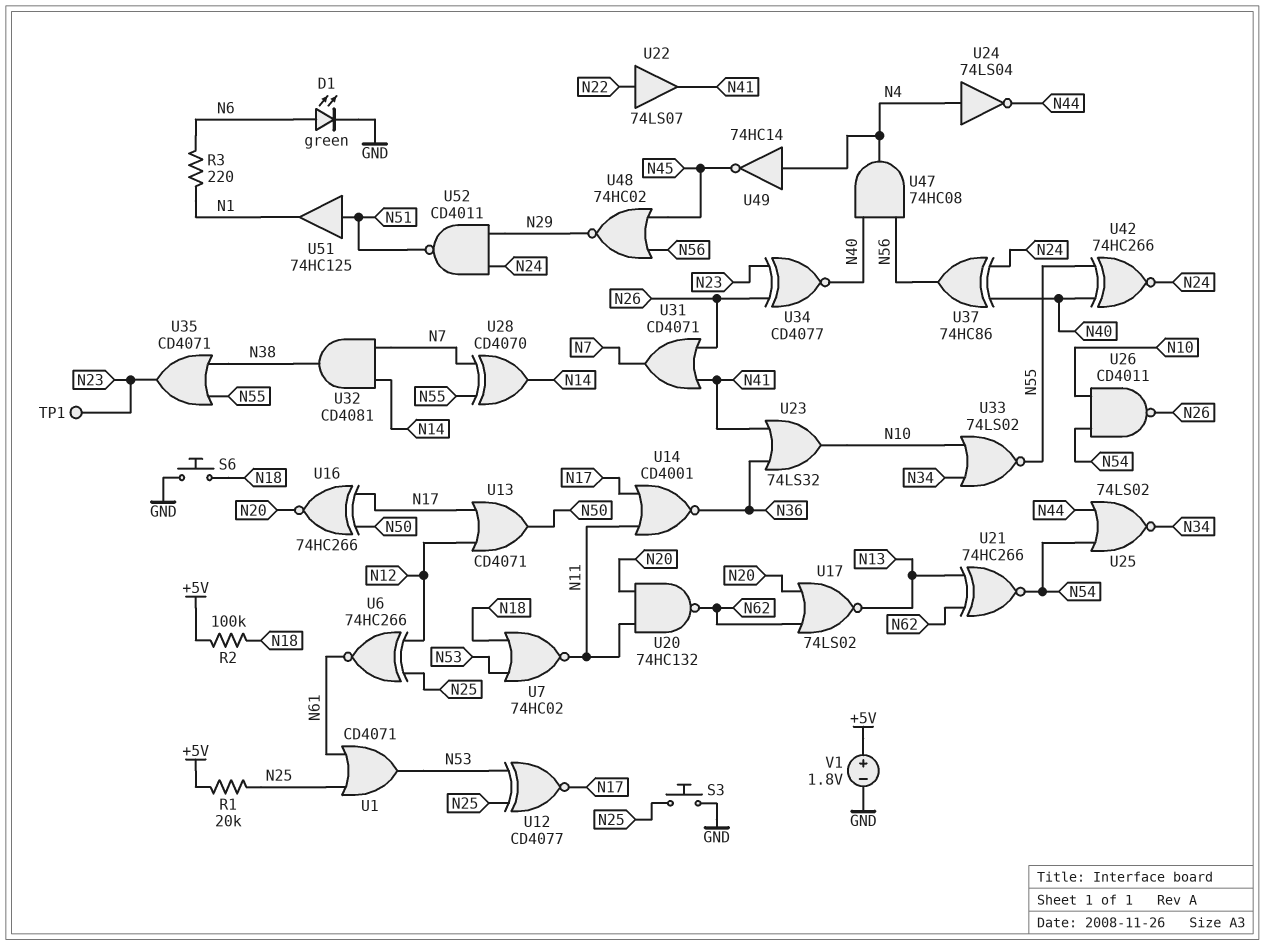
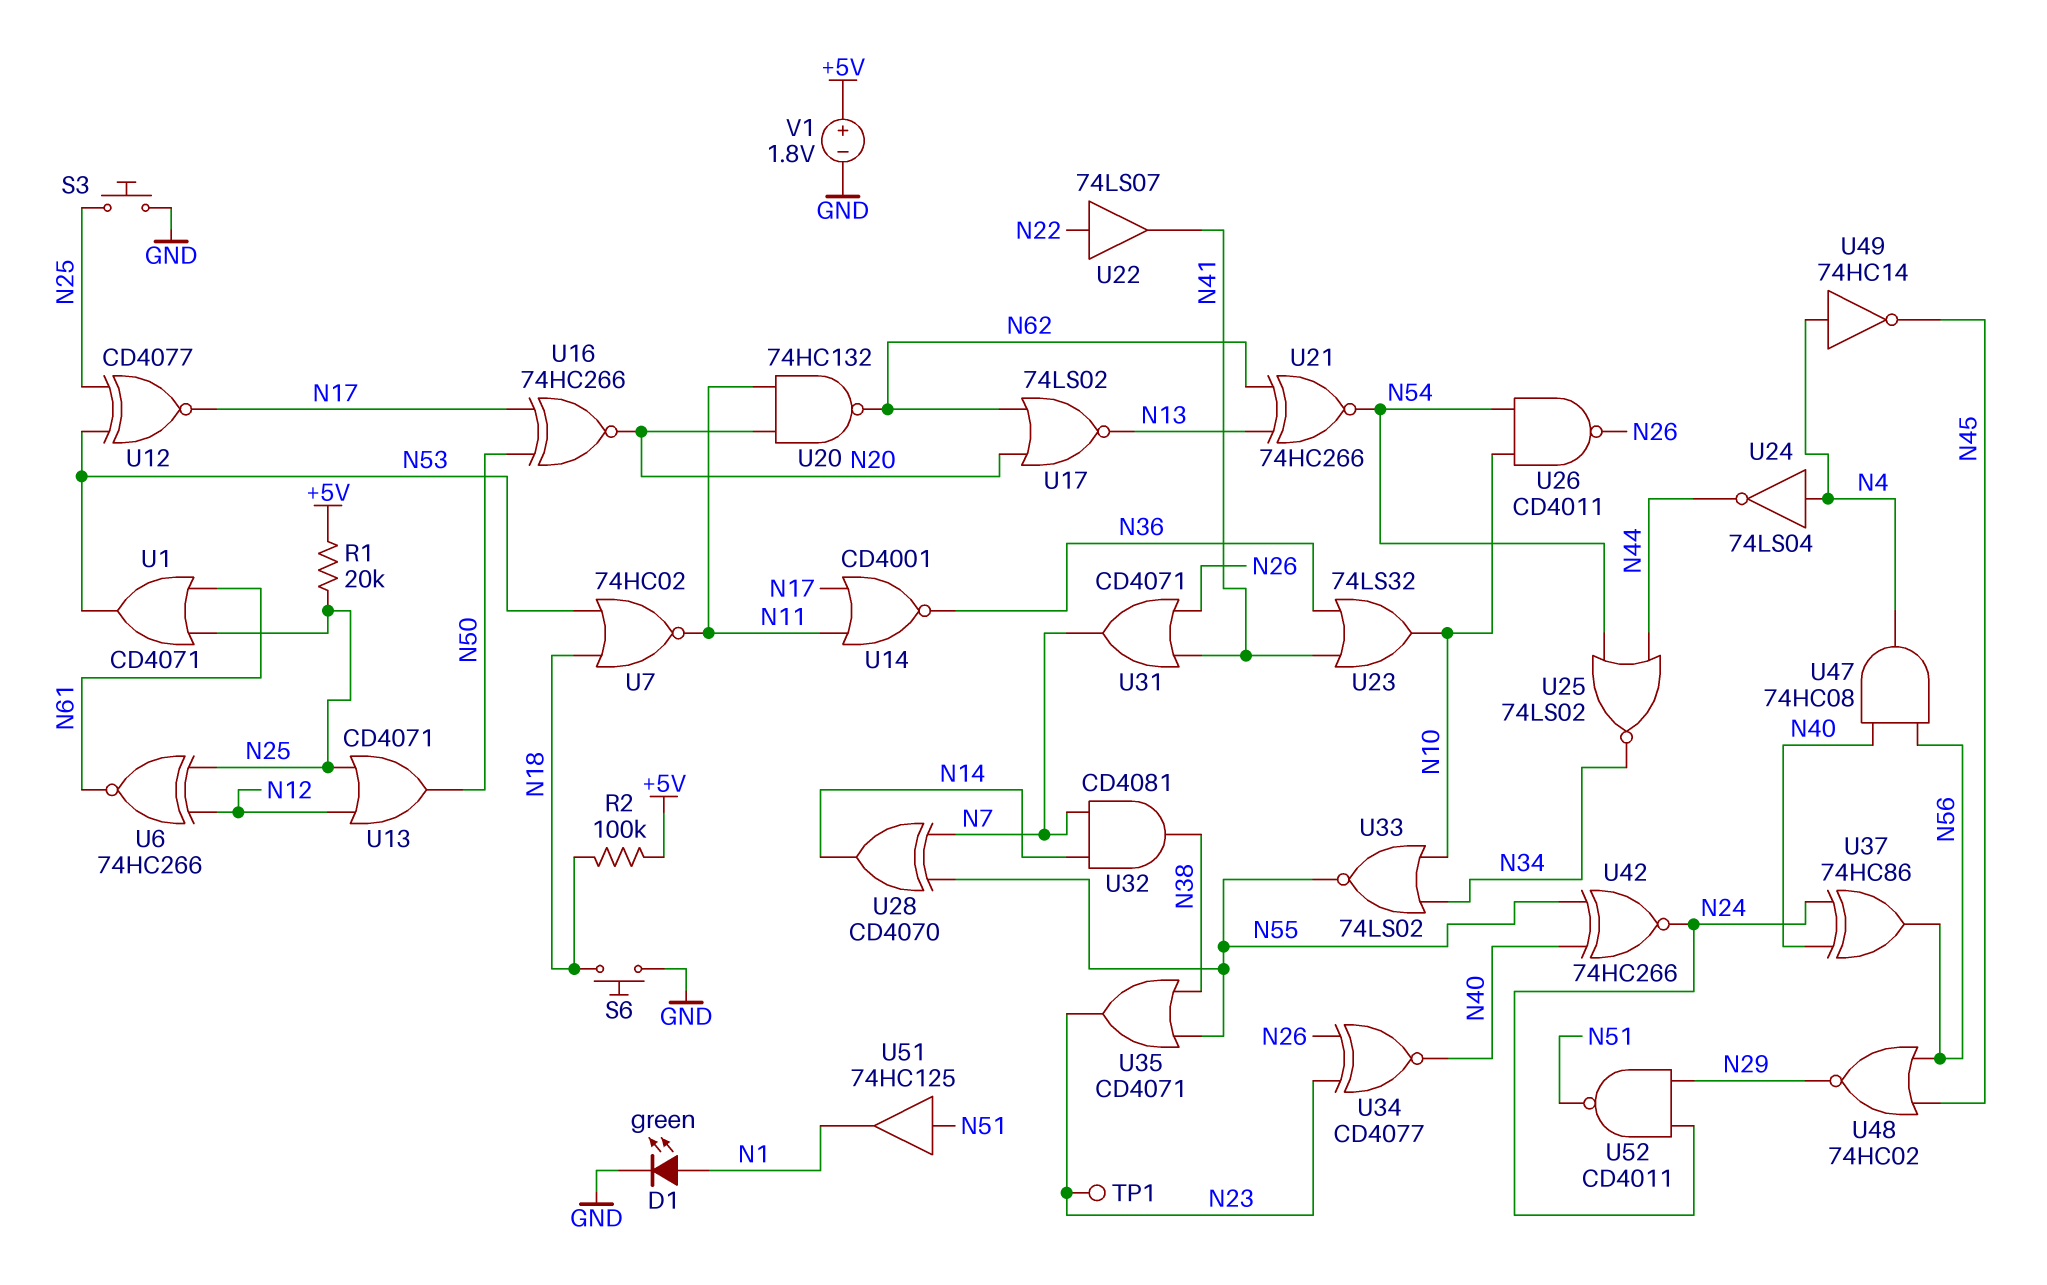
D1: LED green (A N6, K GND) -> LED green (A N1, K GND)
R3: 220 (N1, N6) -> none
U13: OR CD4071 (in N12, in N17, out N50) -> OR CD4071 (in N12, in N25, out N50)

